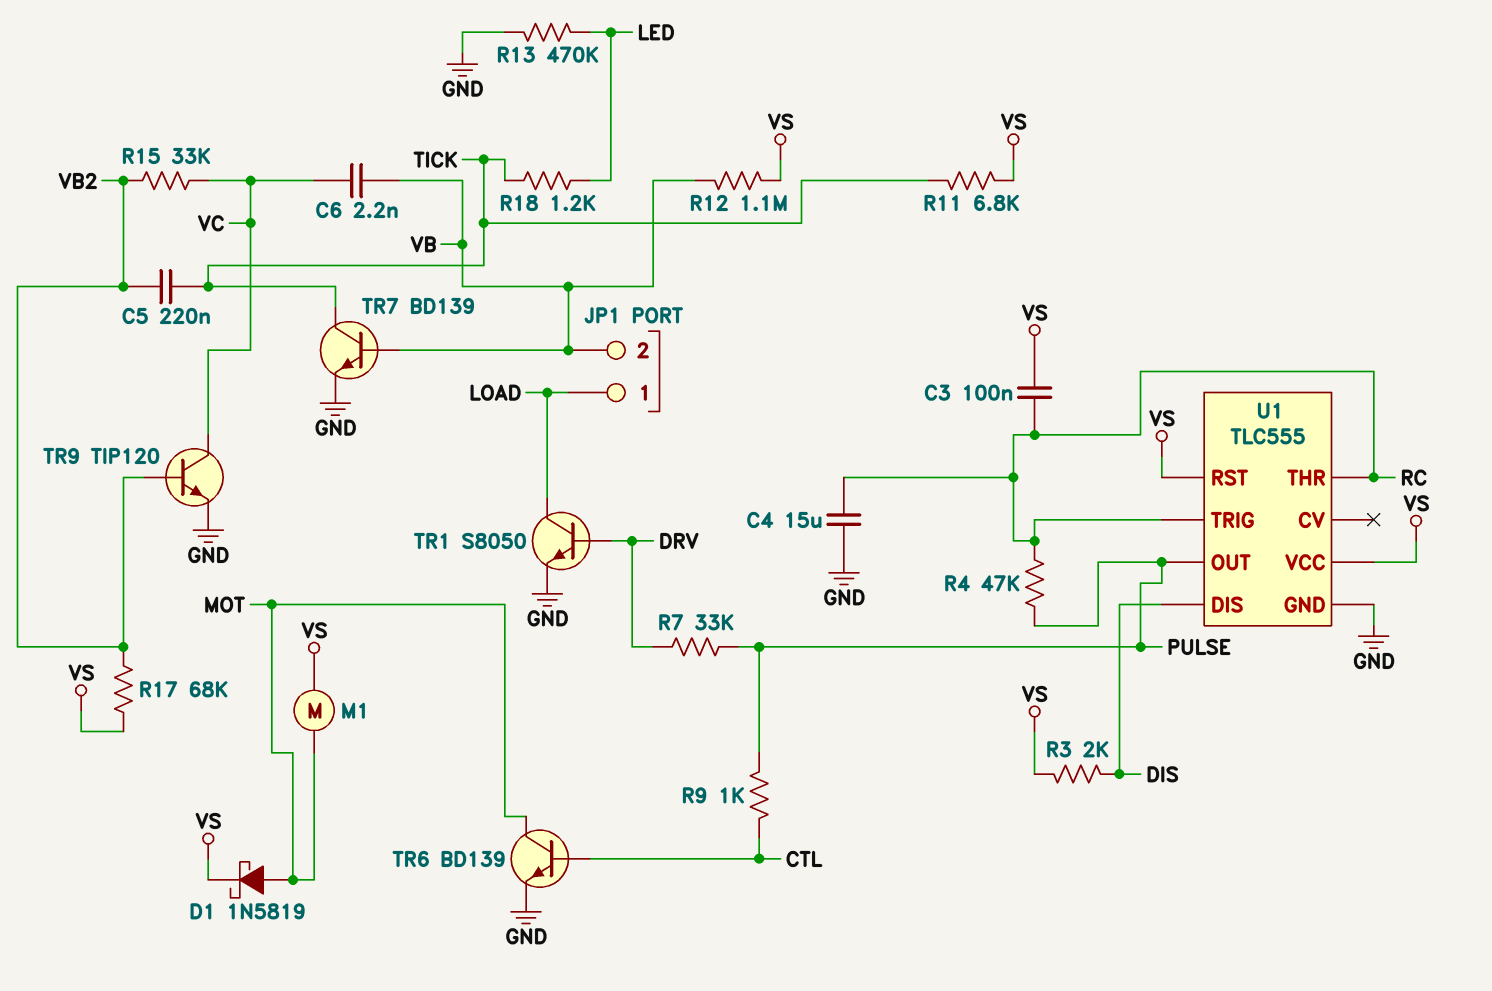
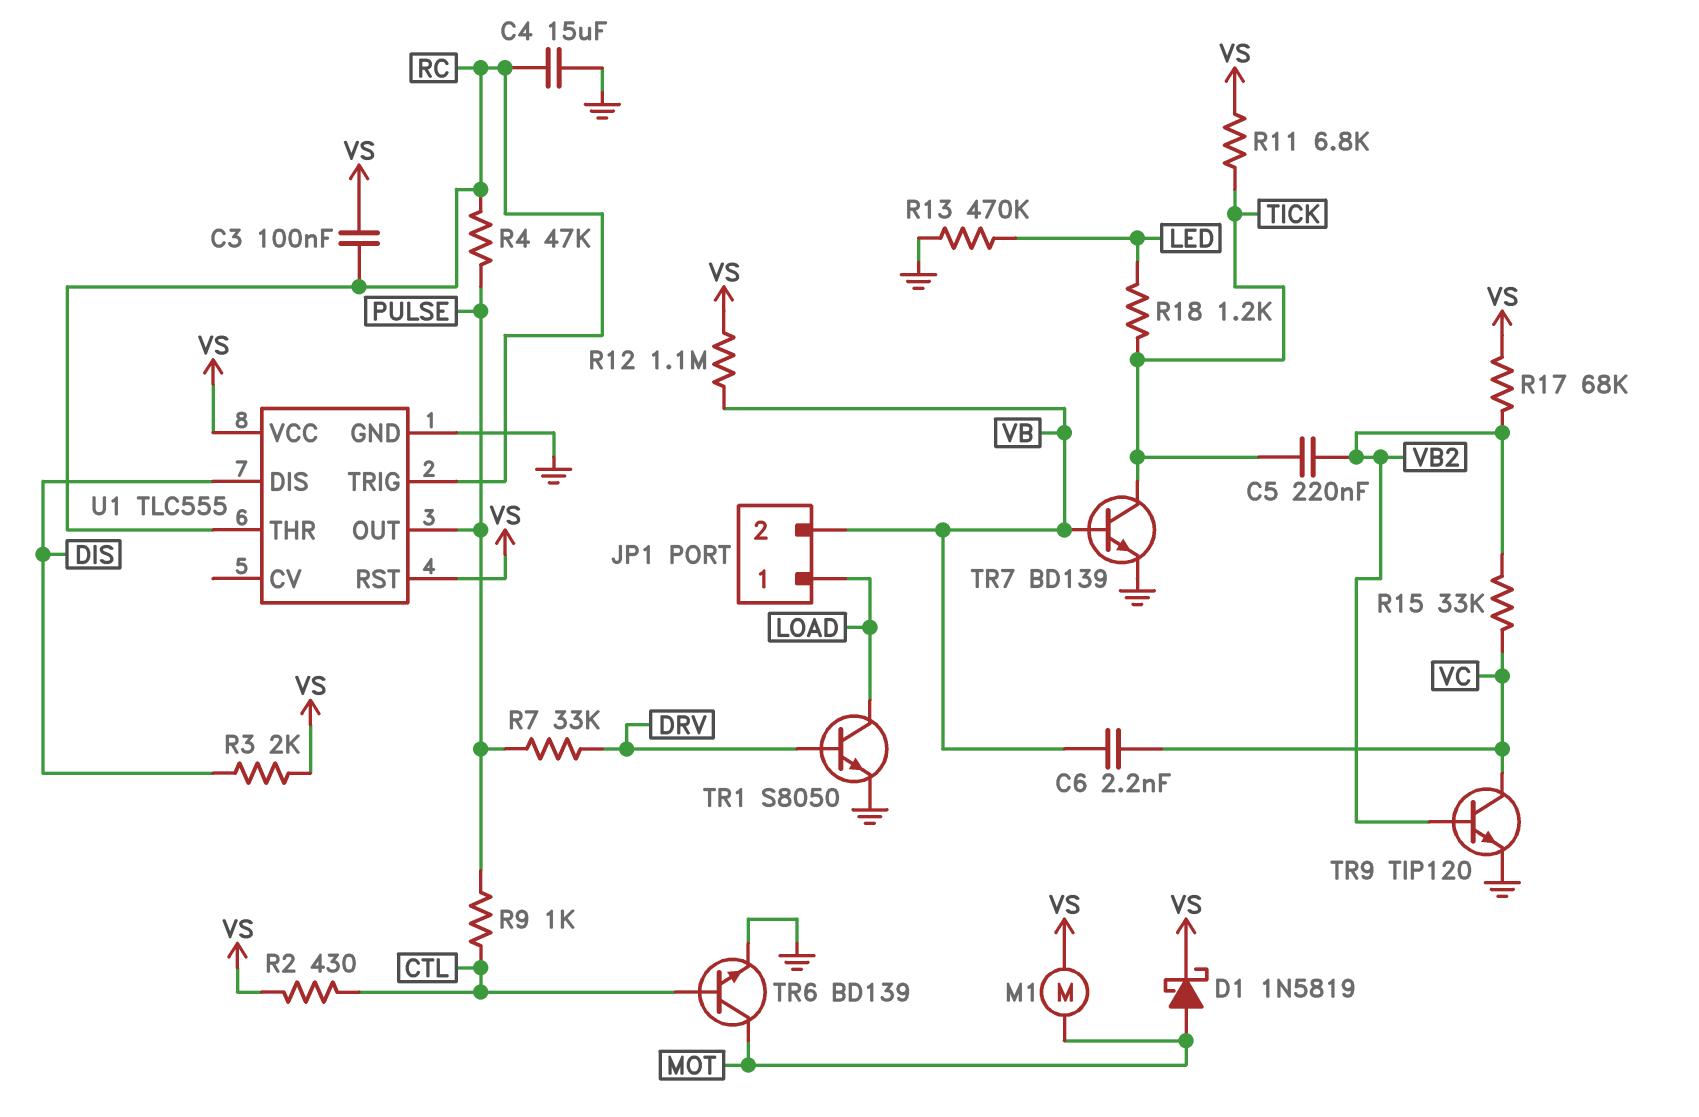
R2: none -> 430 (CTL, VS)

